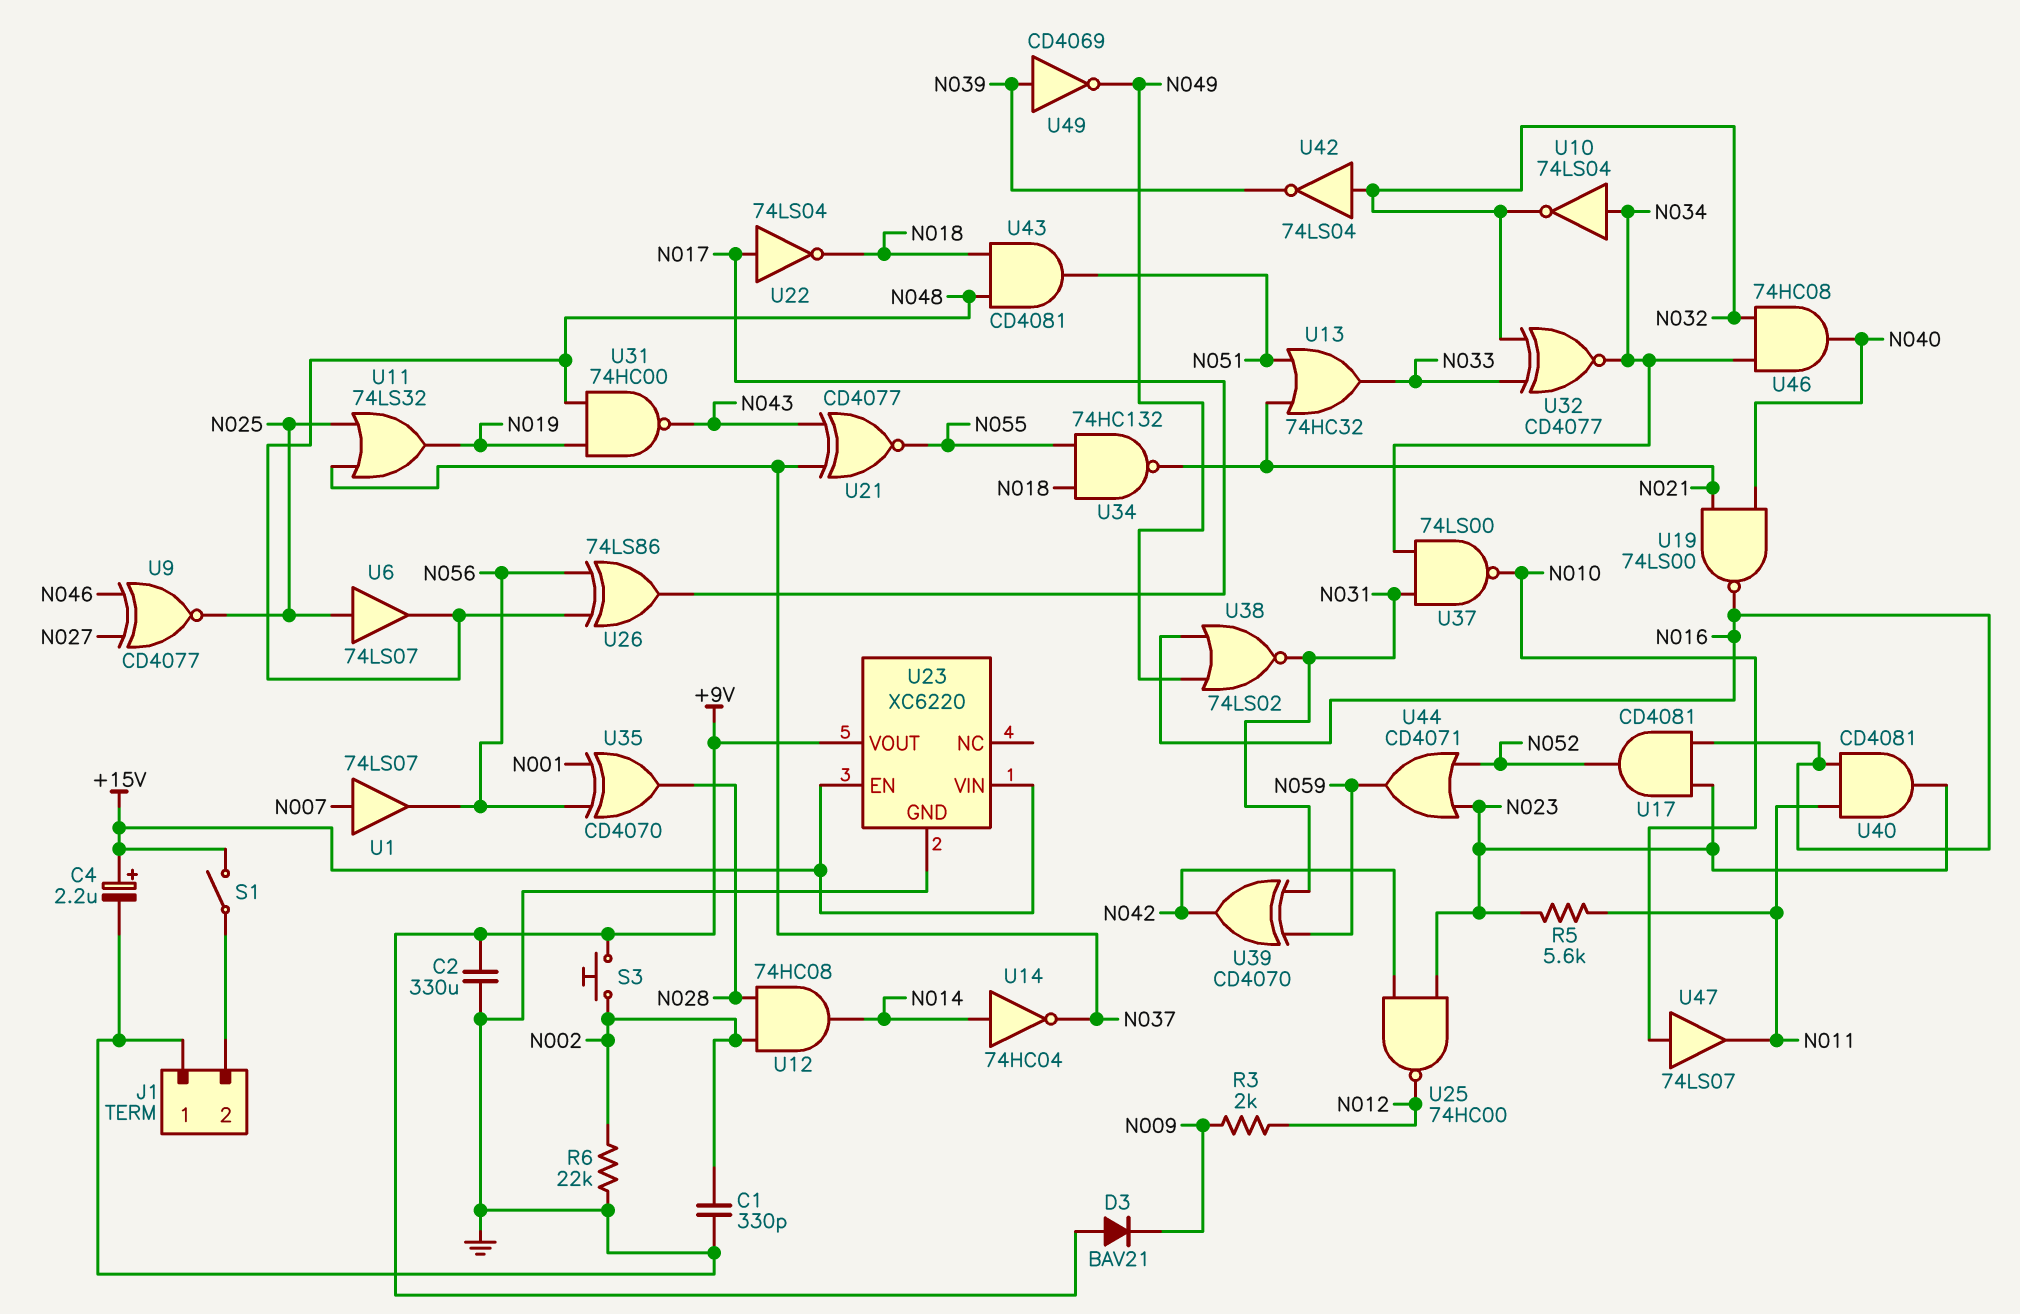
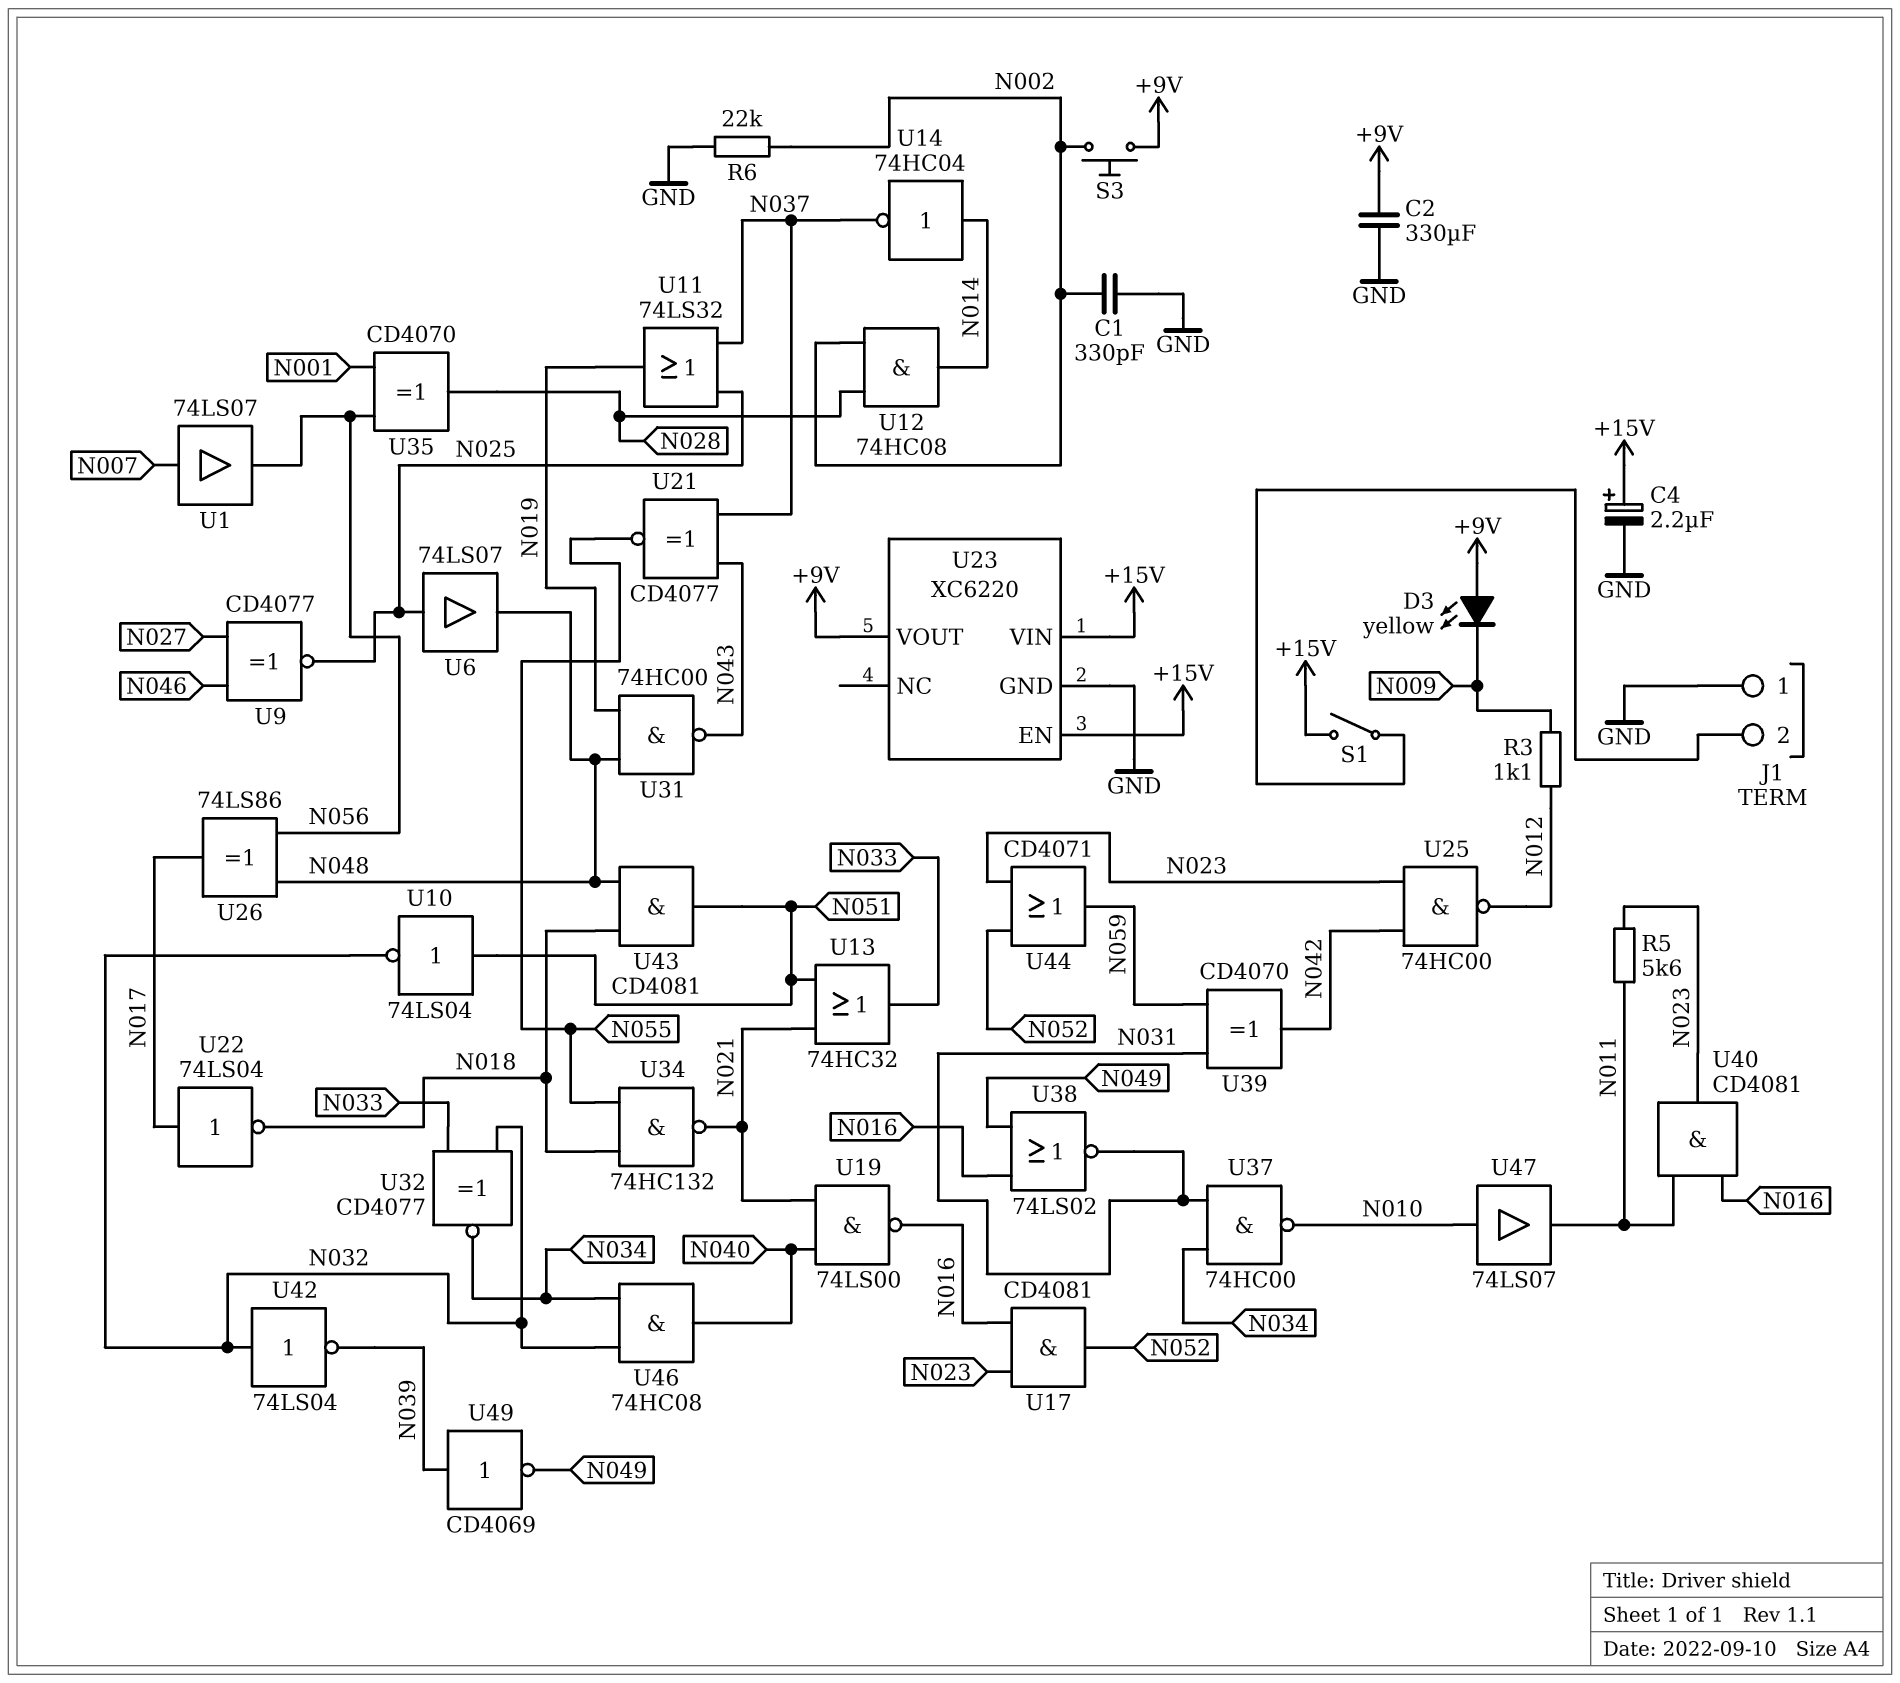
D3: diode BAV21 (A +9V, K N009) -> LED yellow (A +9V, K N009)
R3: 2k (N009, N012) -> 1.1k (N009, N012)
U10: NOT 74LS04 (in N034, out N032) -> NOT 74LS04 (in N051, out N032)
U37: NAND 74LS00 (in N031, in N034, out N010) -> NAND 74HC00 (in N031, in N034, out N010)

